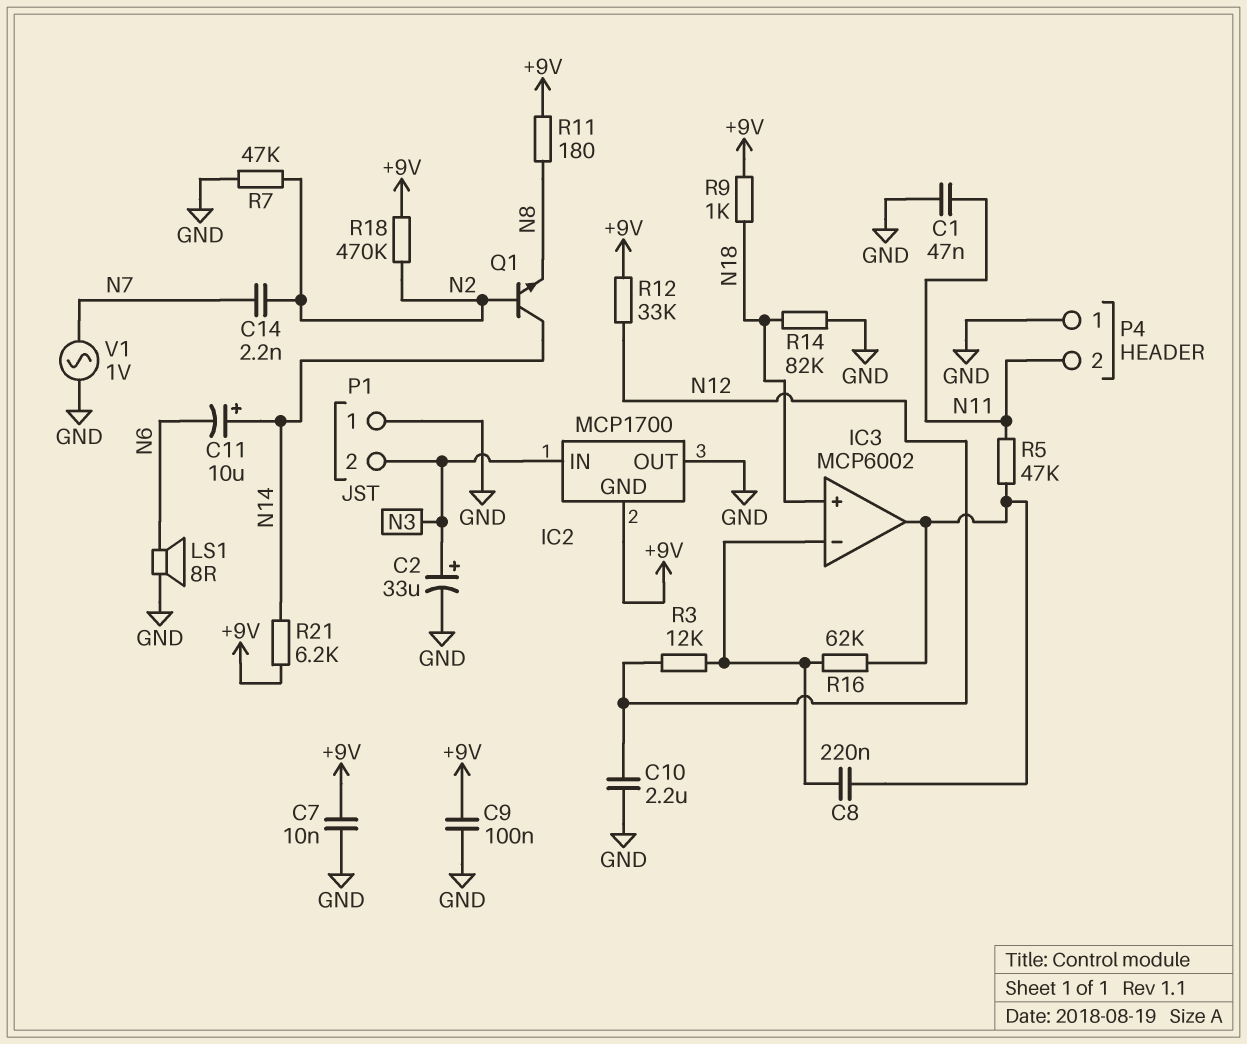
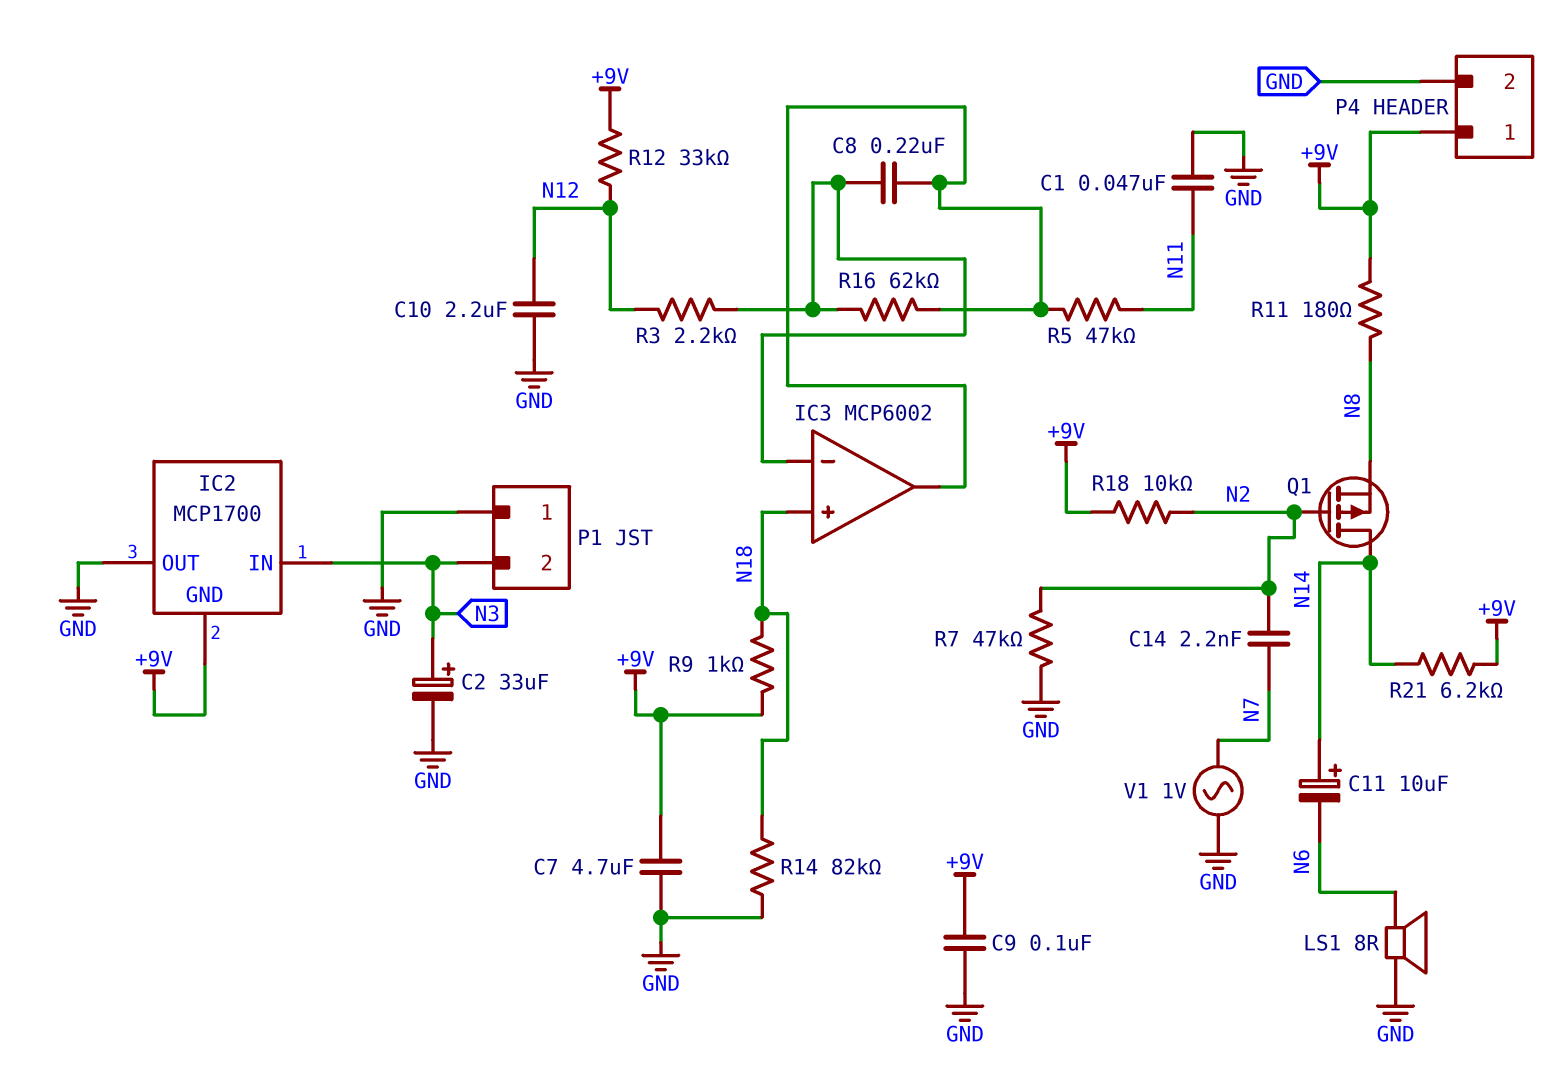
C7: 10nF (+9V, GND) -> 4.7uF (+9V, GND)
P4 pin 1: GND -> +9V
P4 pin 2: N11 -> GND
Q1: NPN (B N2, C N14, E N8) -> PMOS (G N2, D N14, S N8)
R3: 12k (IC3/in-, N12) -> 2.2k (IC3/in-, N12)
R18: 470k (+9V, N2) -> 10k (+9V, N2)

